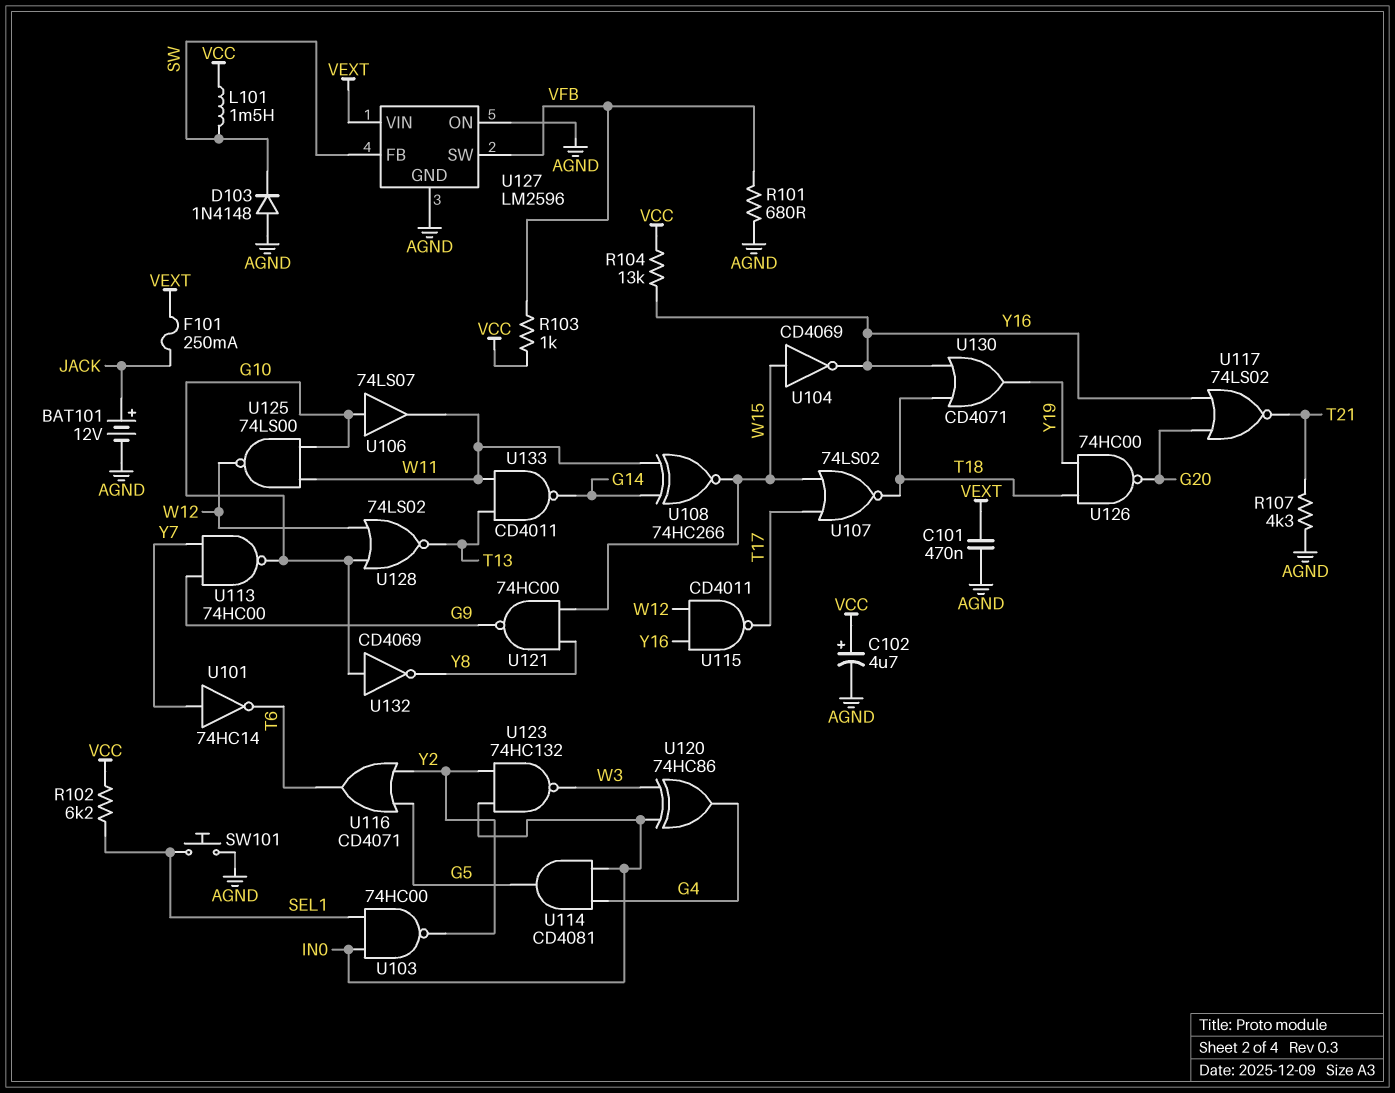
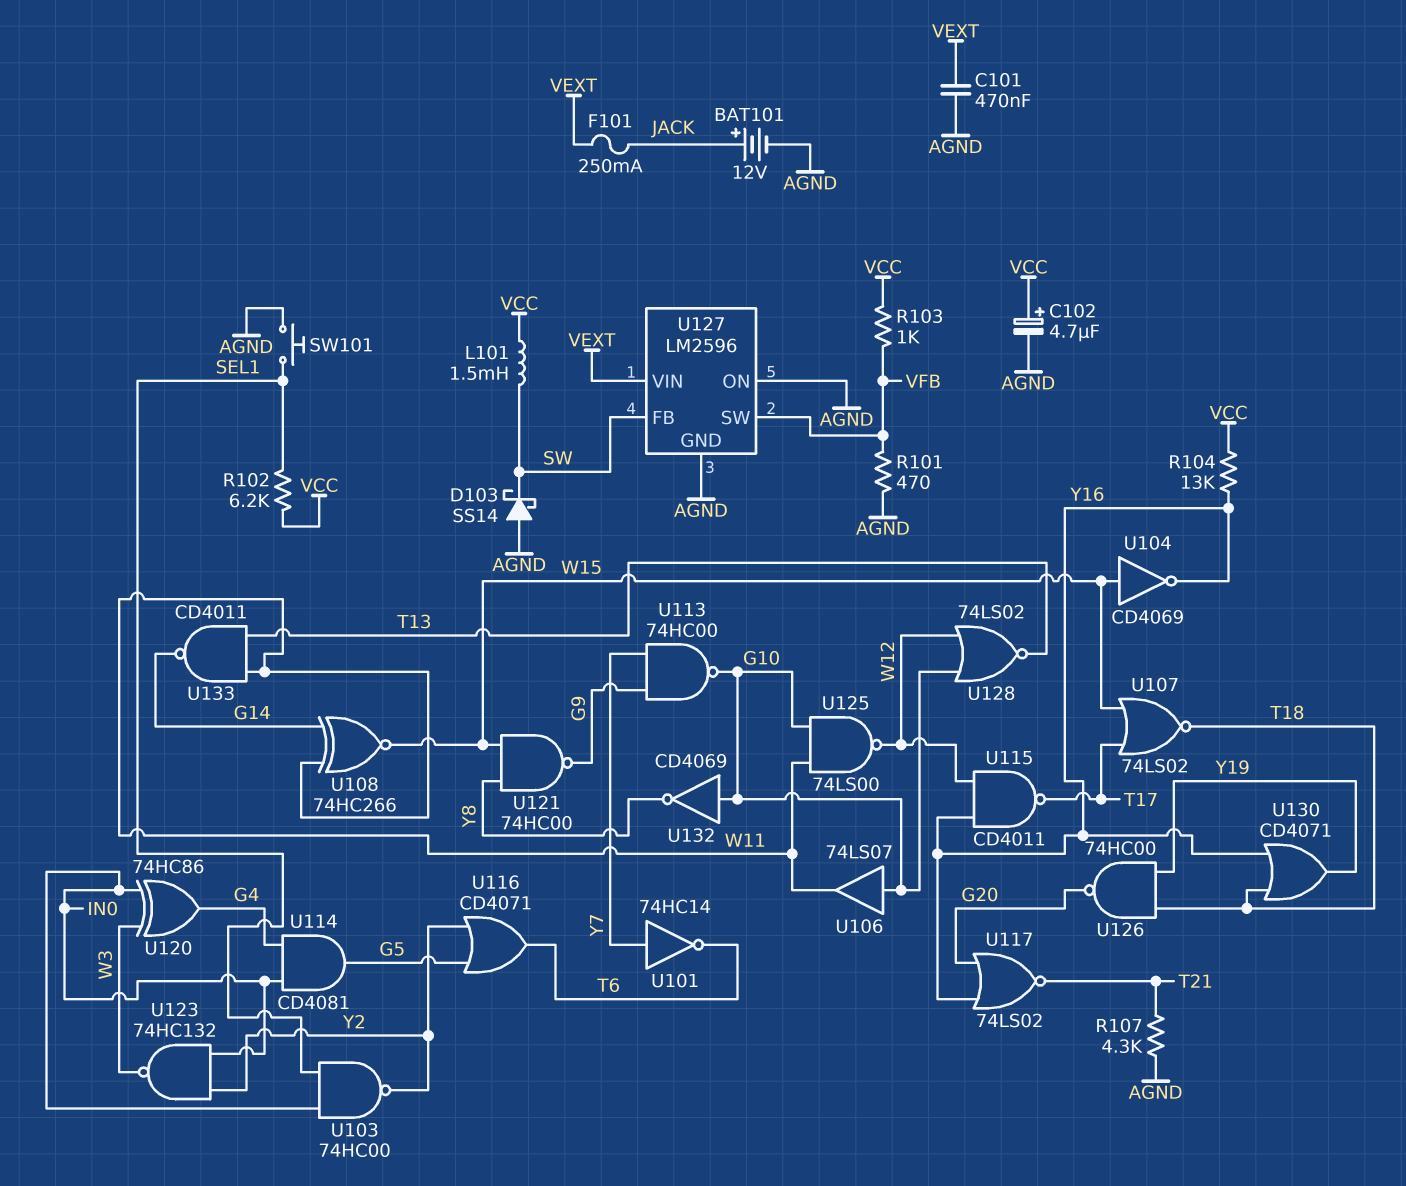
D103: diode 1N4148 (A AGND, K SW) -> schottky SS14 (A AGND, K SW)
R101: 680 (AGND, VFB) -> 470 (AGND, VFB)

